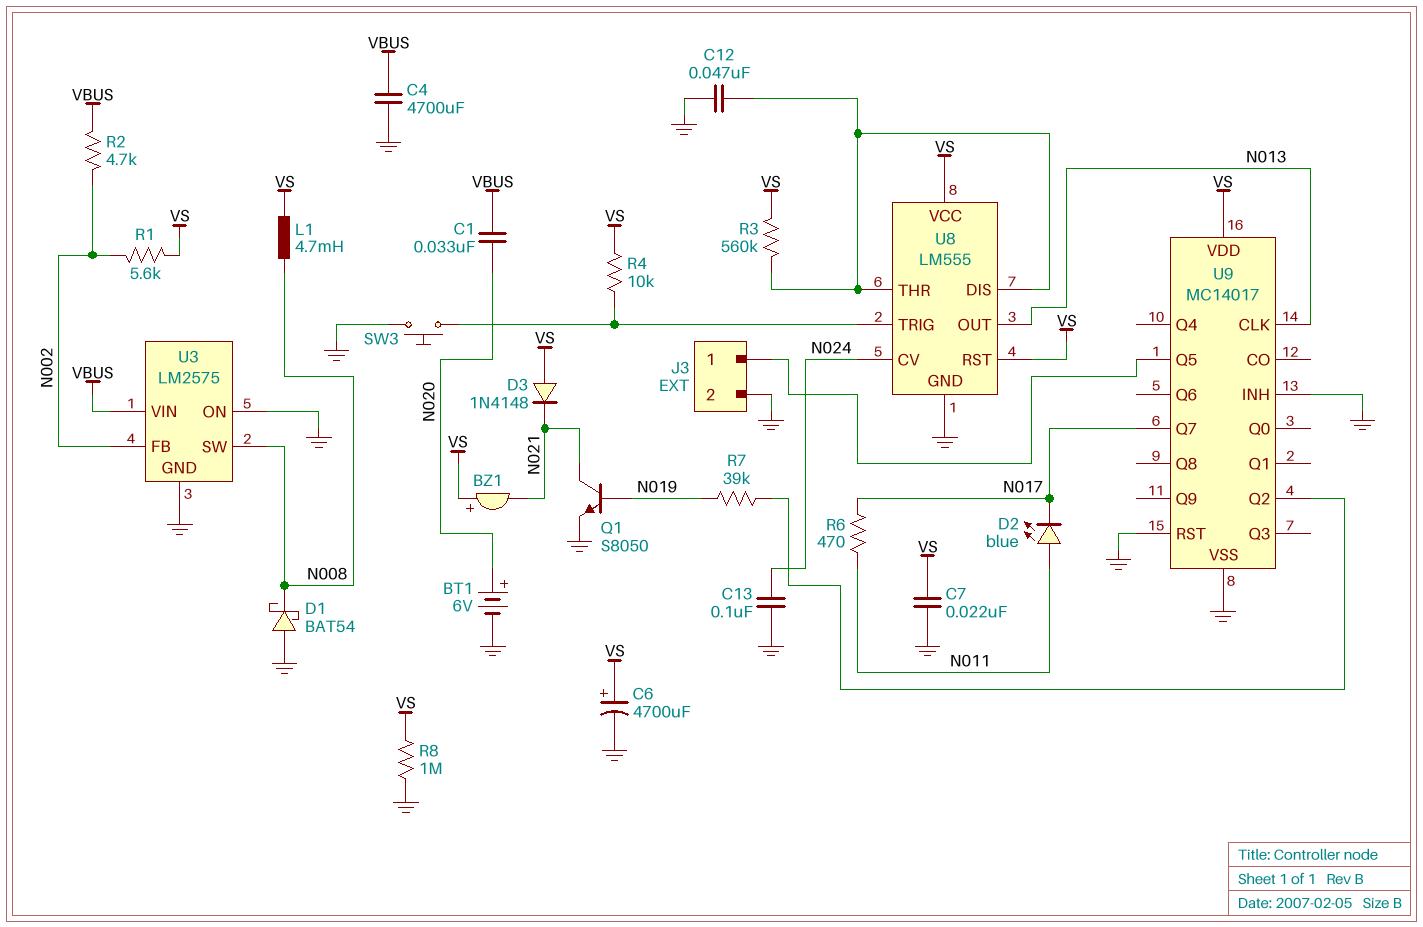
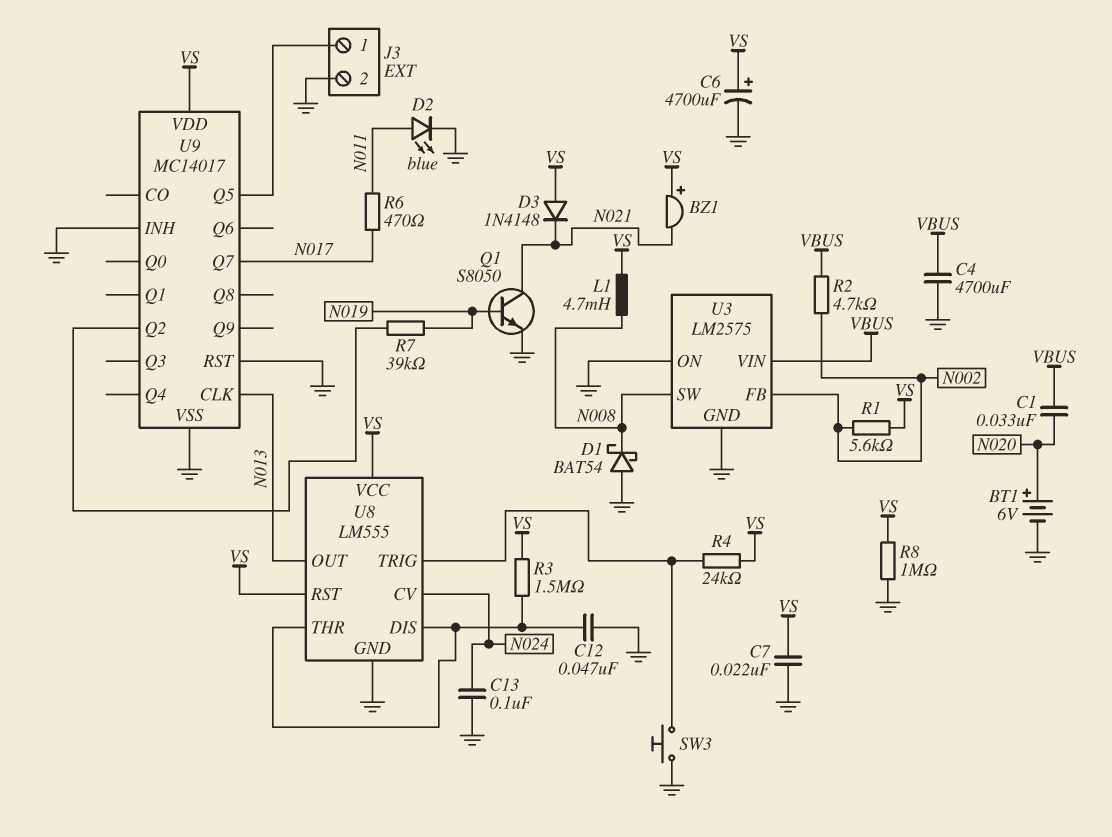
D2: LED blue (A N011, K N017) -> LED blue (A N011, K GND)
R3: 560k (U8/DIS, VS) -> 1.5M (U8/DIS, VS)
R4: 10k (U8/TRIG, VS) -> 24k (U8/TRIG, VS)

